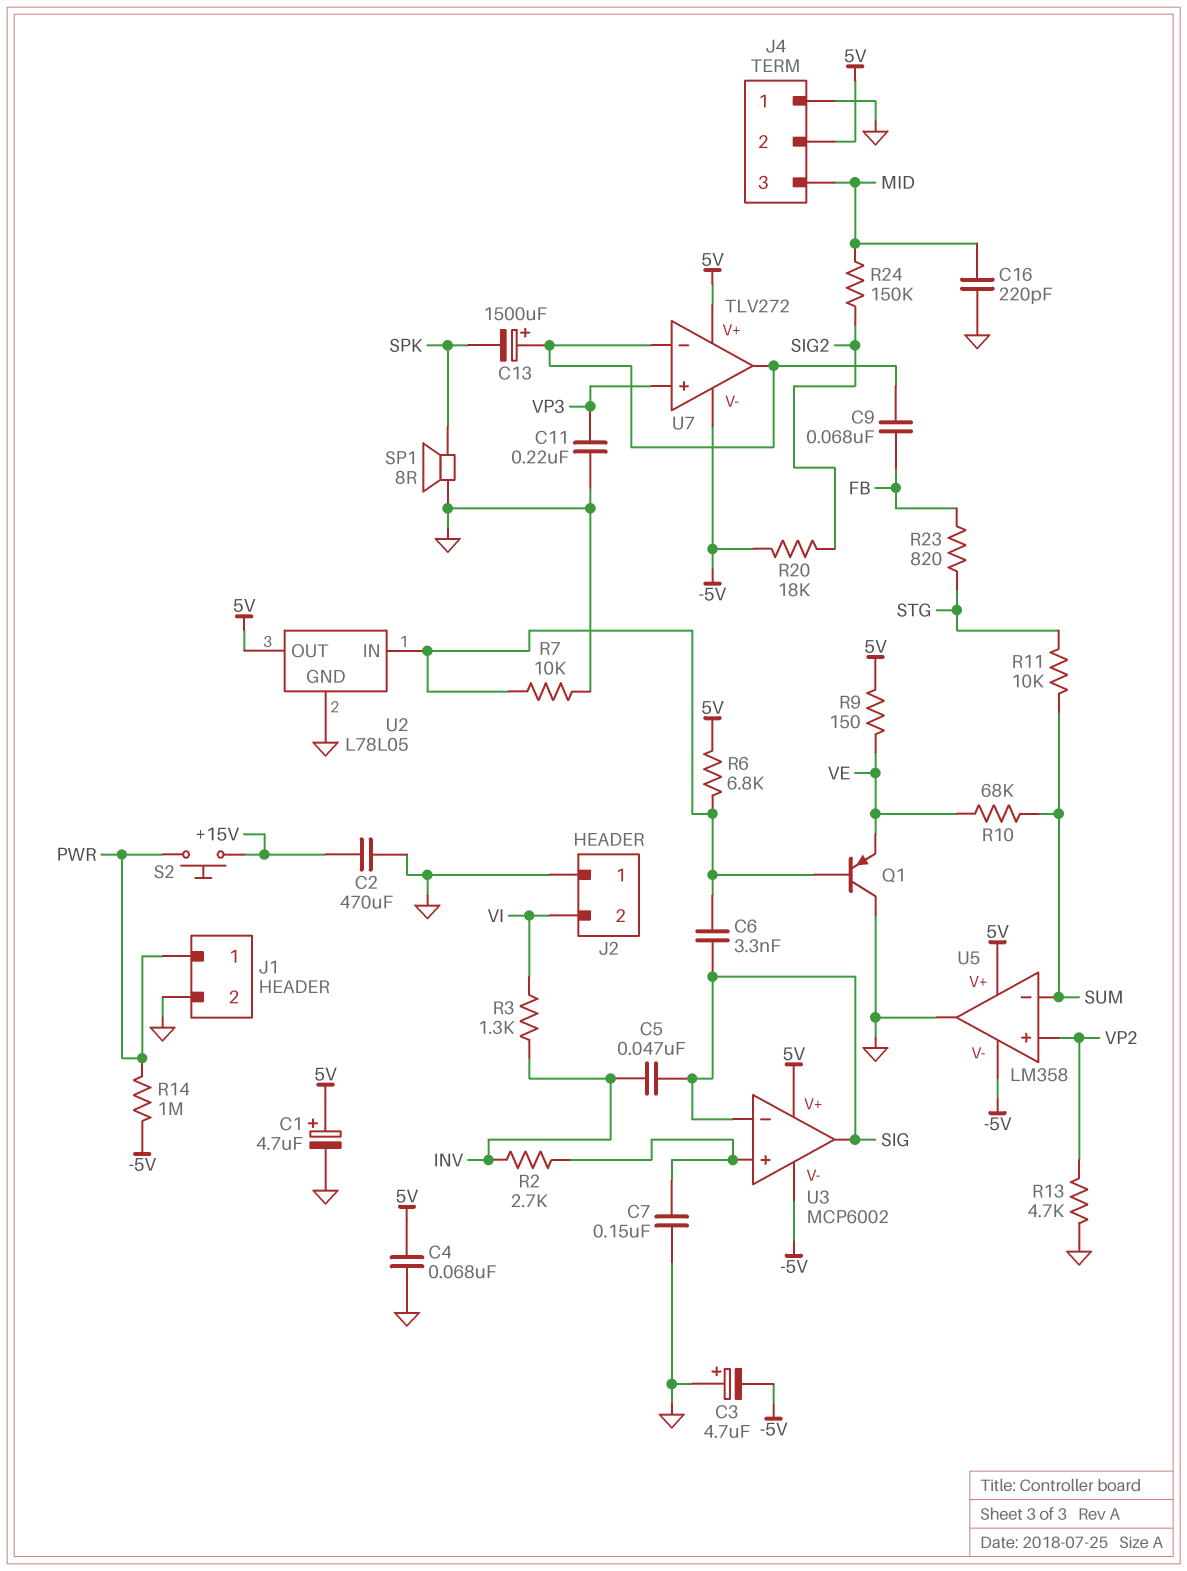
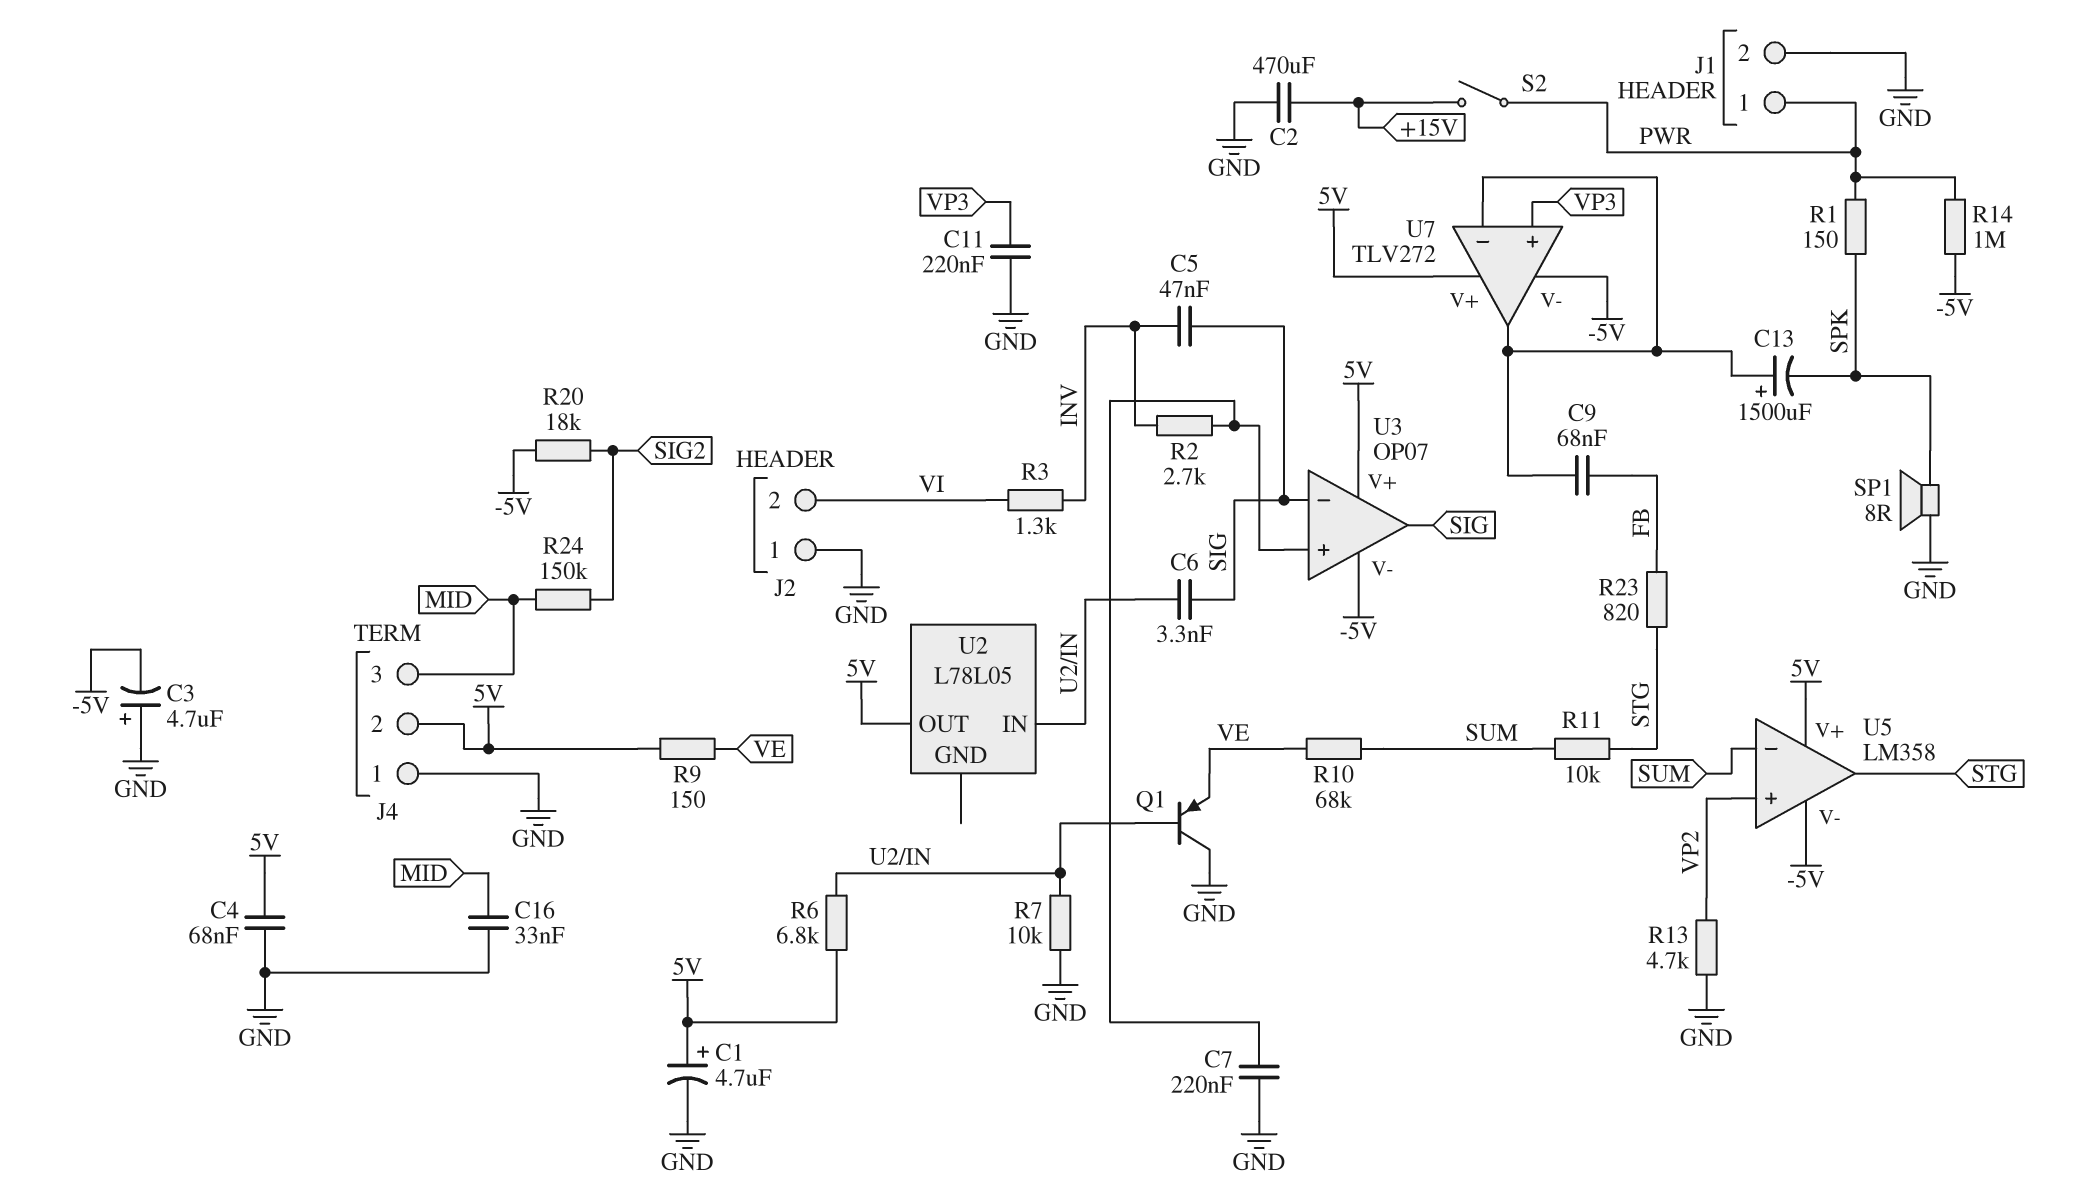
C7: 150nF (GND, U3/in+) -> 220nF (GND, U3/in+)
C16: 220pF (GND, MID) -> 33nF (GND, MID)
R1: none -> 150 (PWR, SPK)
S2: button (+15V, PWR) -> switch (+15V, PWR)
U2 pin GND: GND -> none
U3: MCP6002 -> OP07
U5 pin out: GND -> STG

